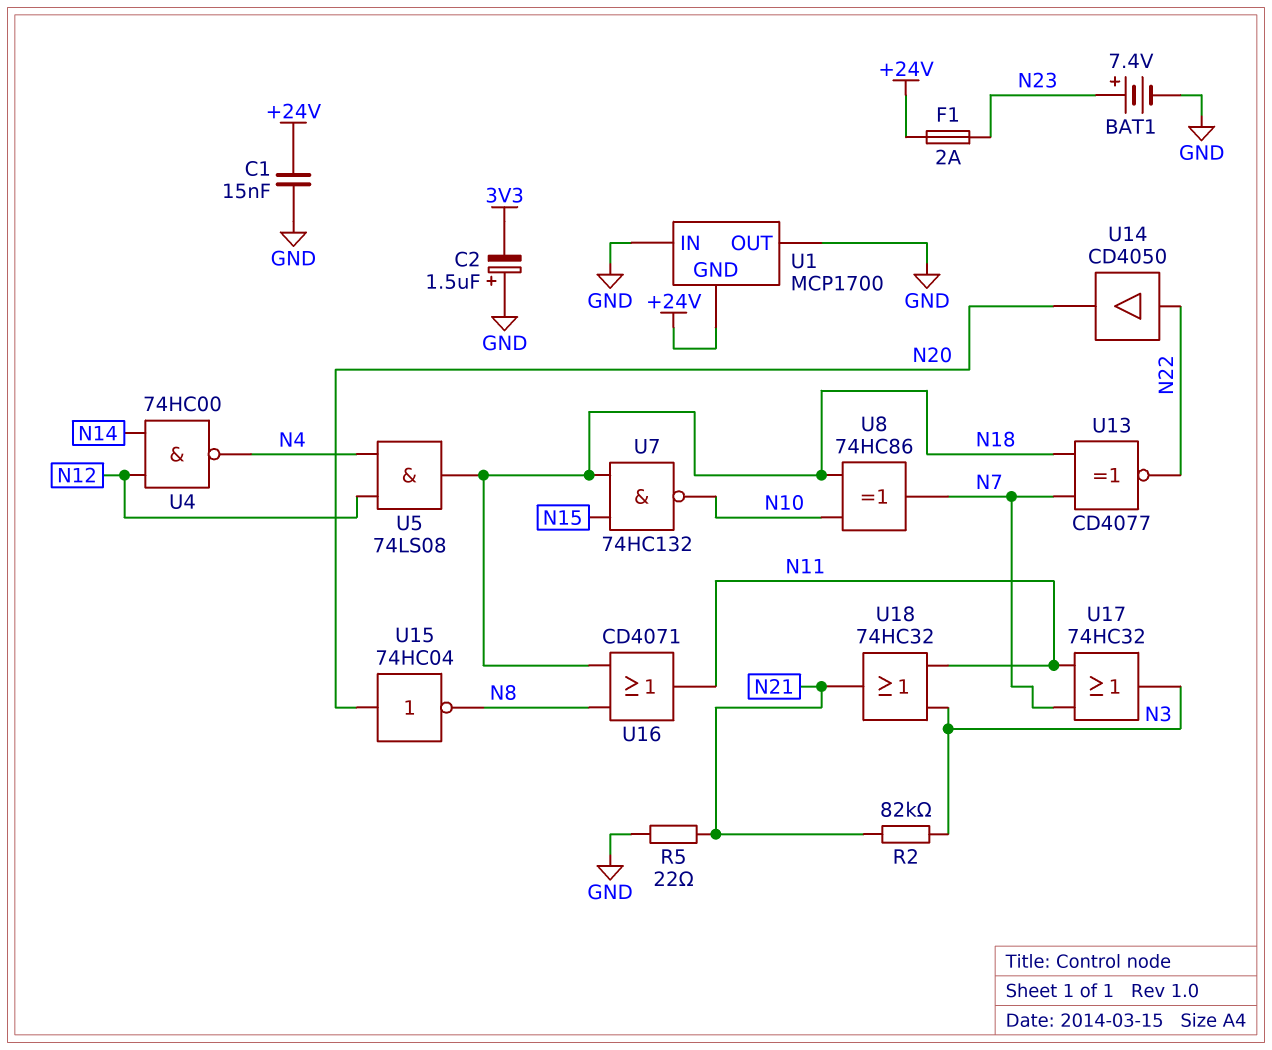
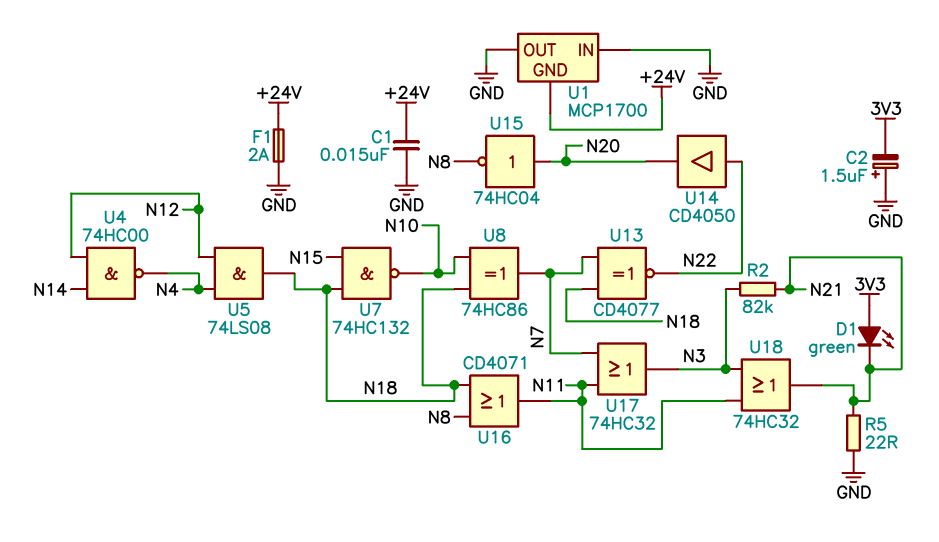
BAT1: 7.4V (plus N23, minus GND) -> none
D1: none -> LED green (A 3V3, K N21)
F1: 2A (+24V, N23) -> 2A (+24V, GND)

